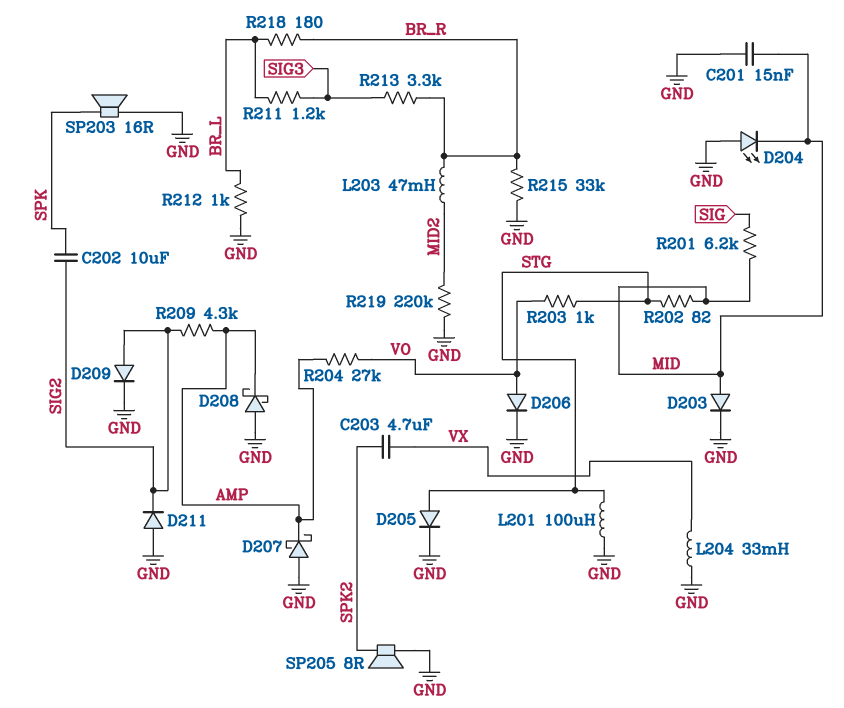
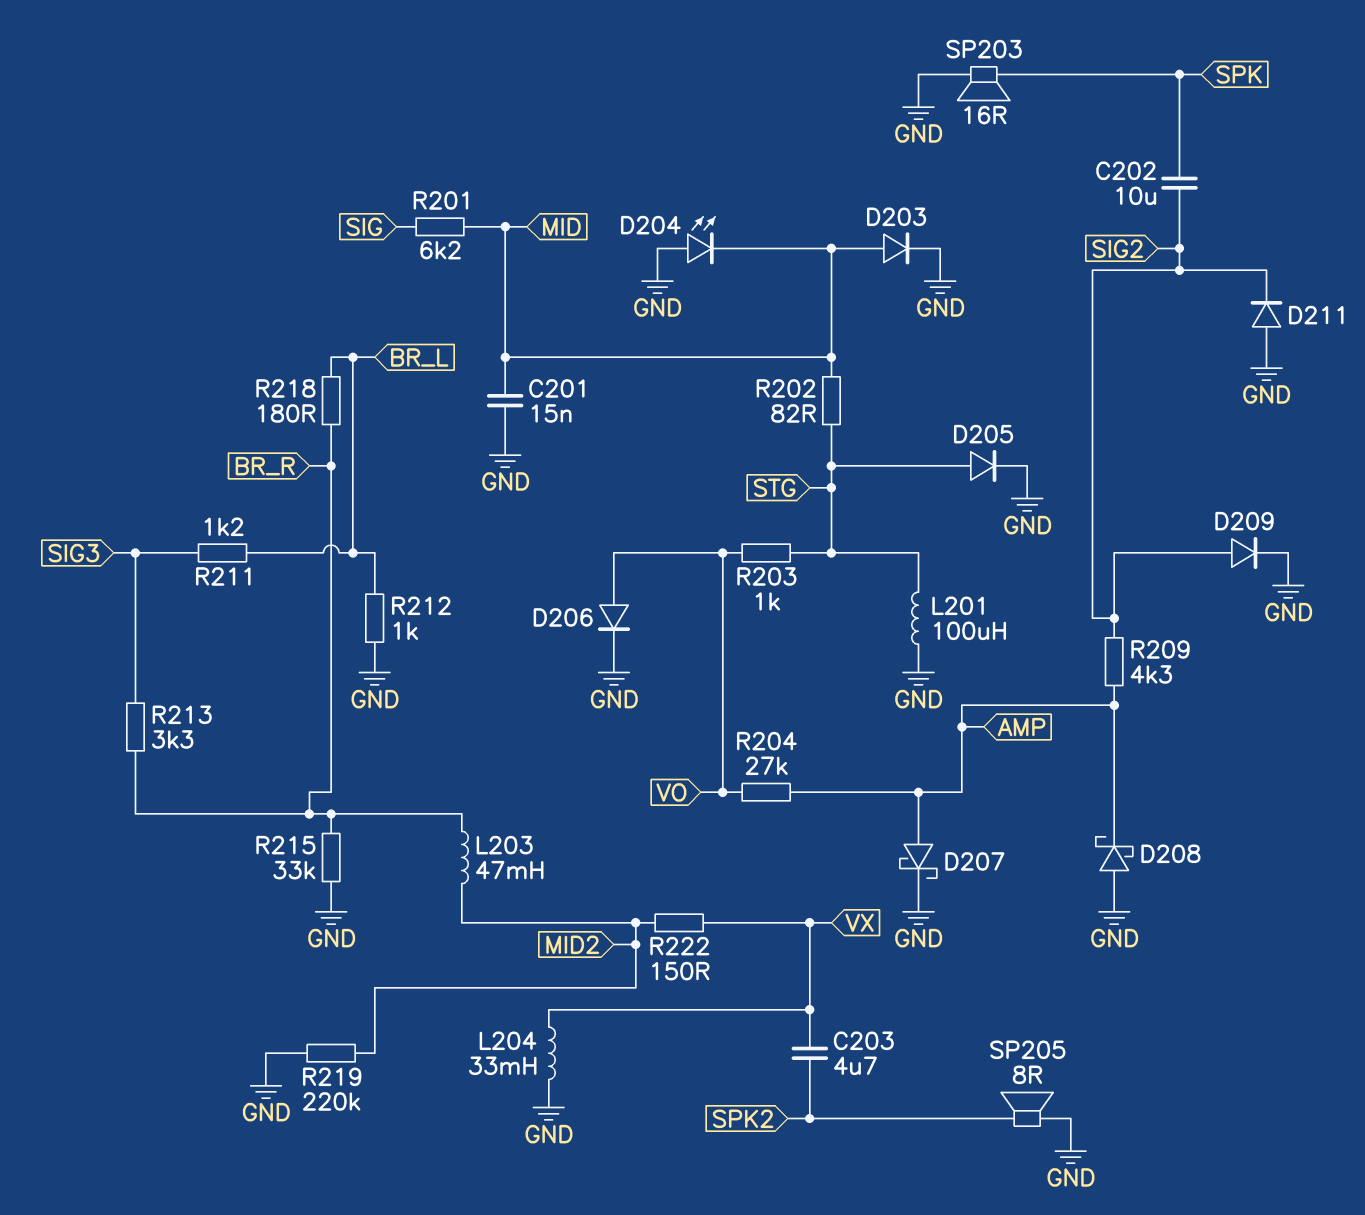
D207: schottky (A GND, K AMP) -> schottky (A AMP, K GND)
R222: none -> 150 (MID2, VX)

